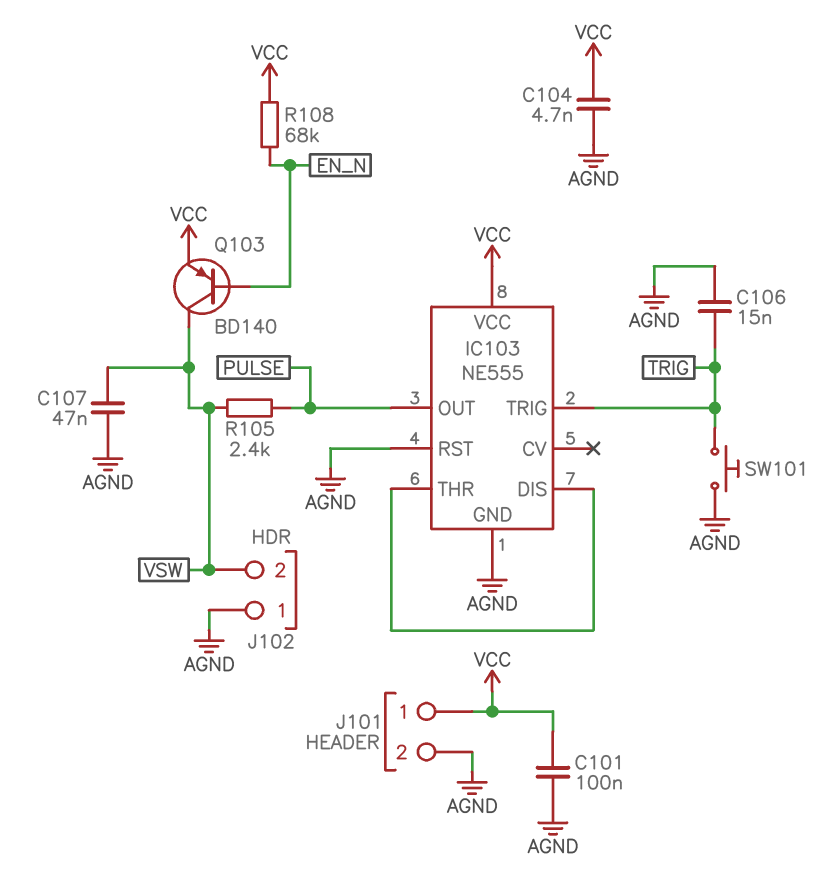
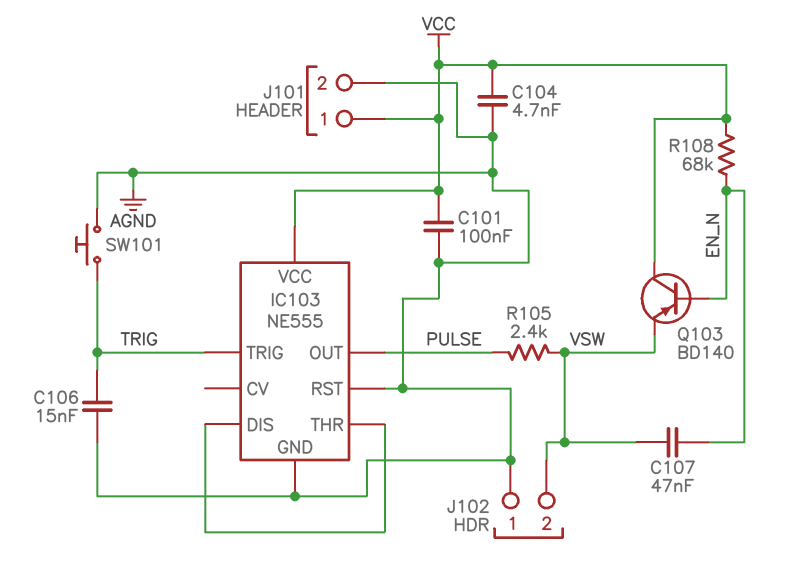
C107: 47nF (AGND, VSW) -> 47nF (EN_N, VSW)
Q103: PNP BD140 (B EN_N, C VSW, E VCC) -> PNP BD140 (B EN_N, C VCC, E VSW)

